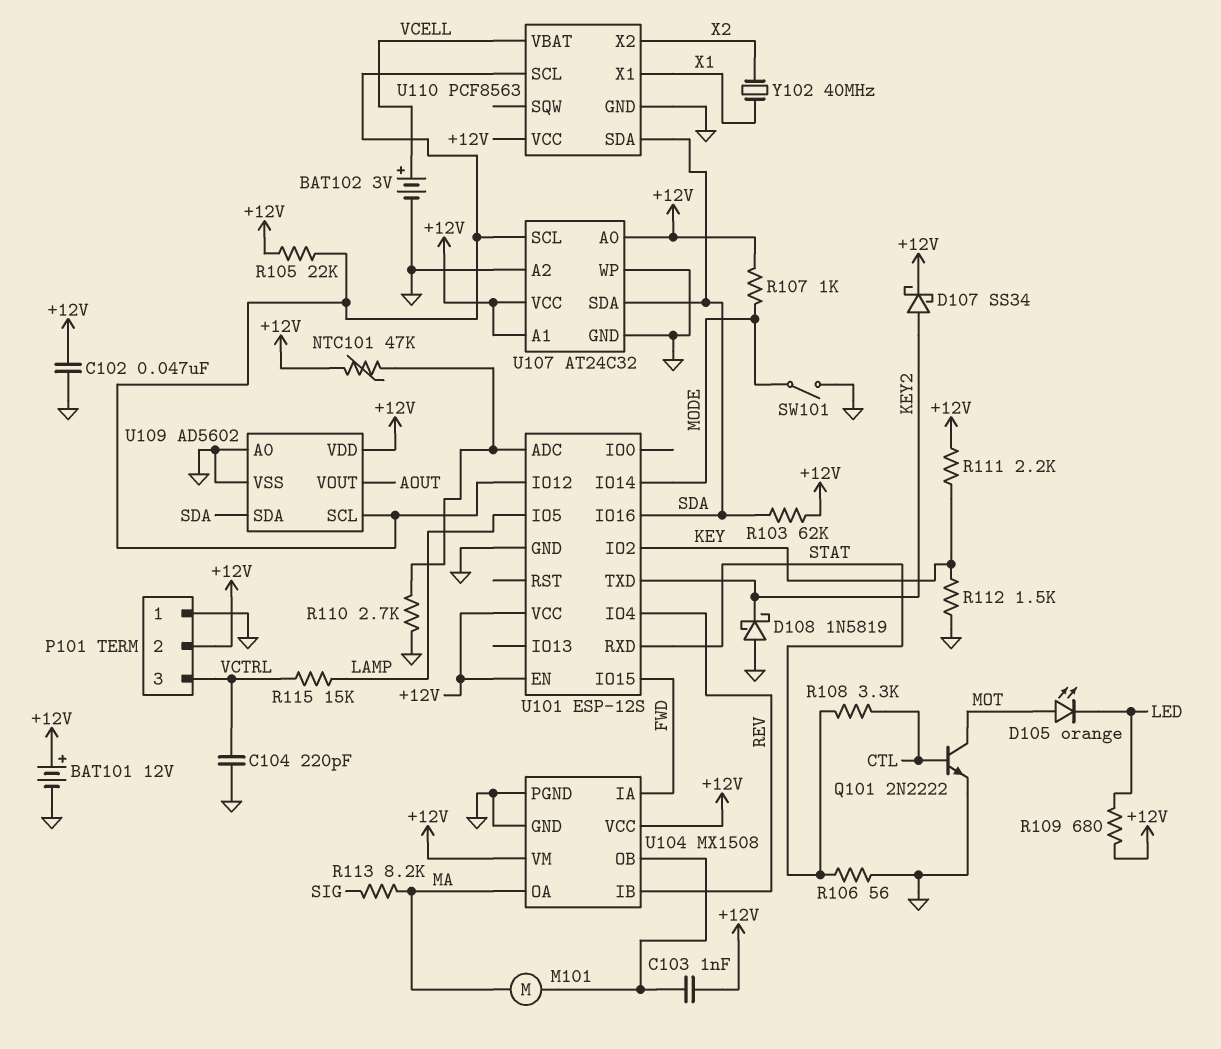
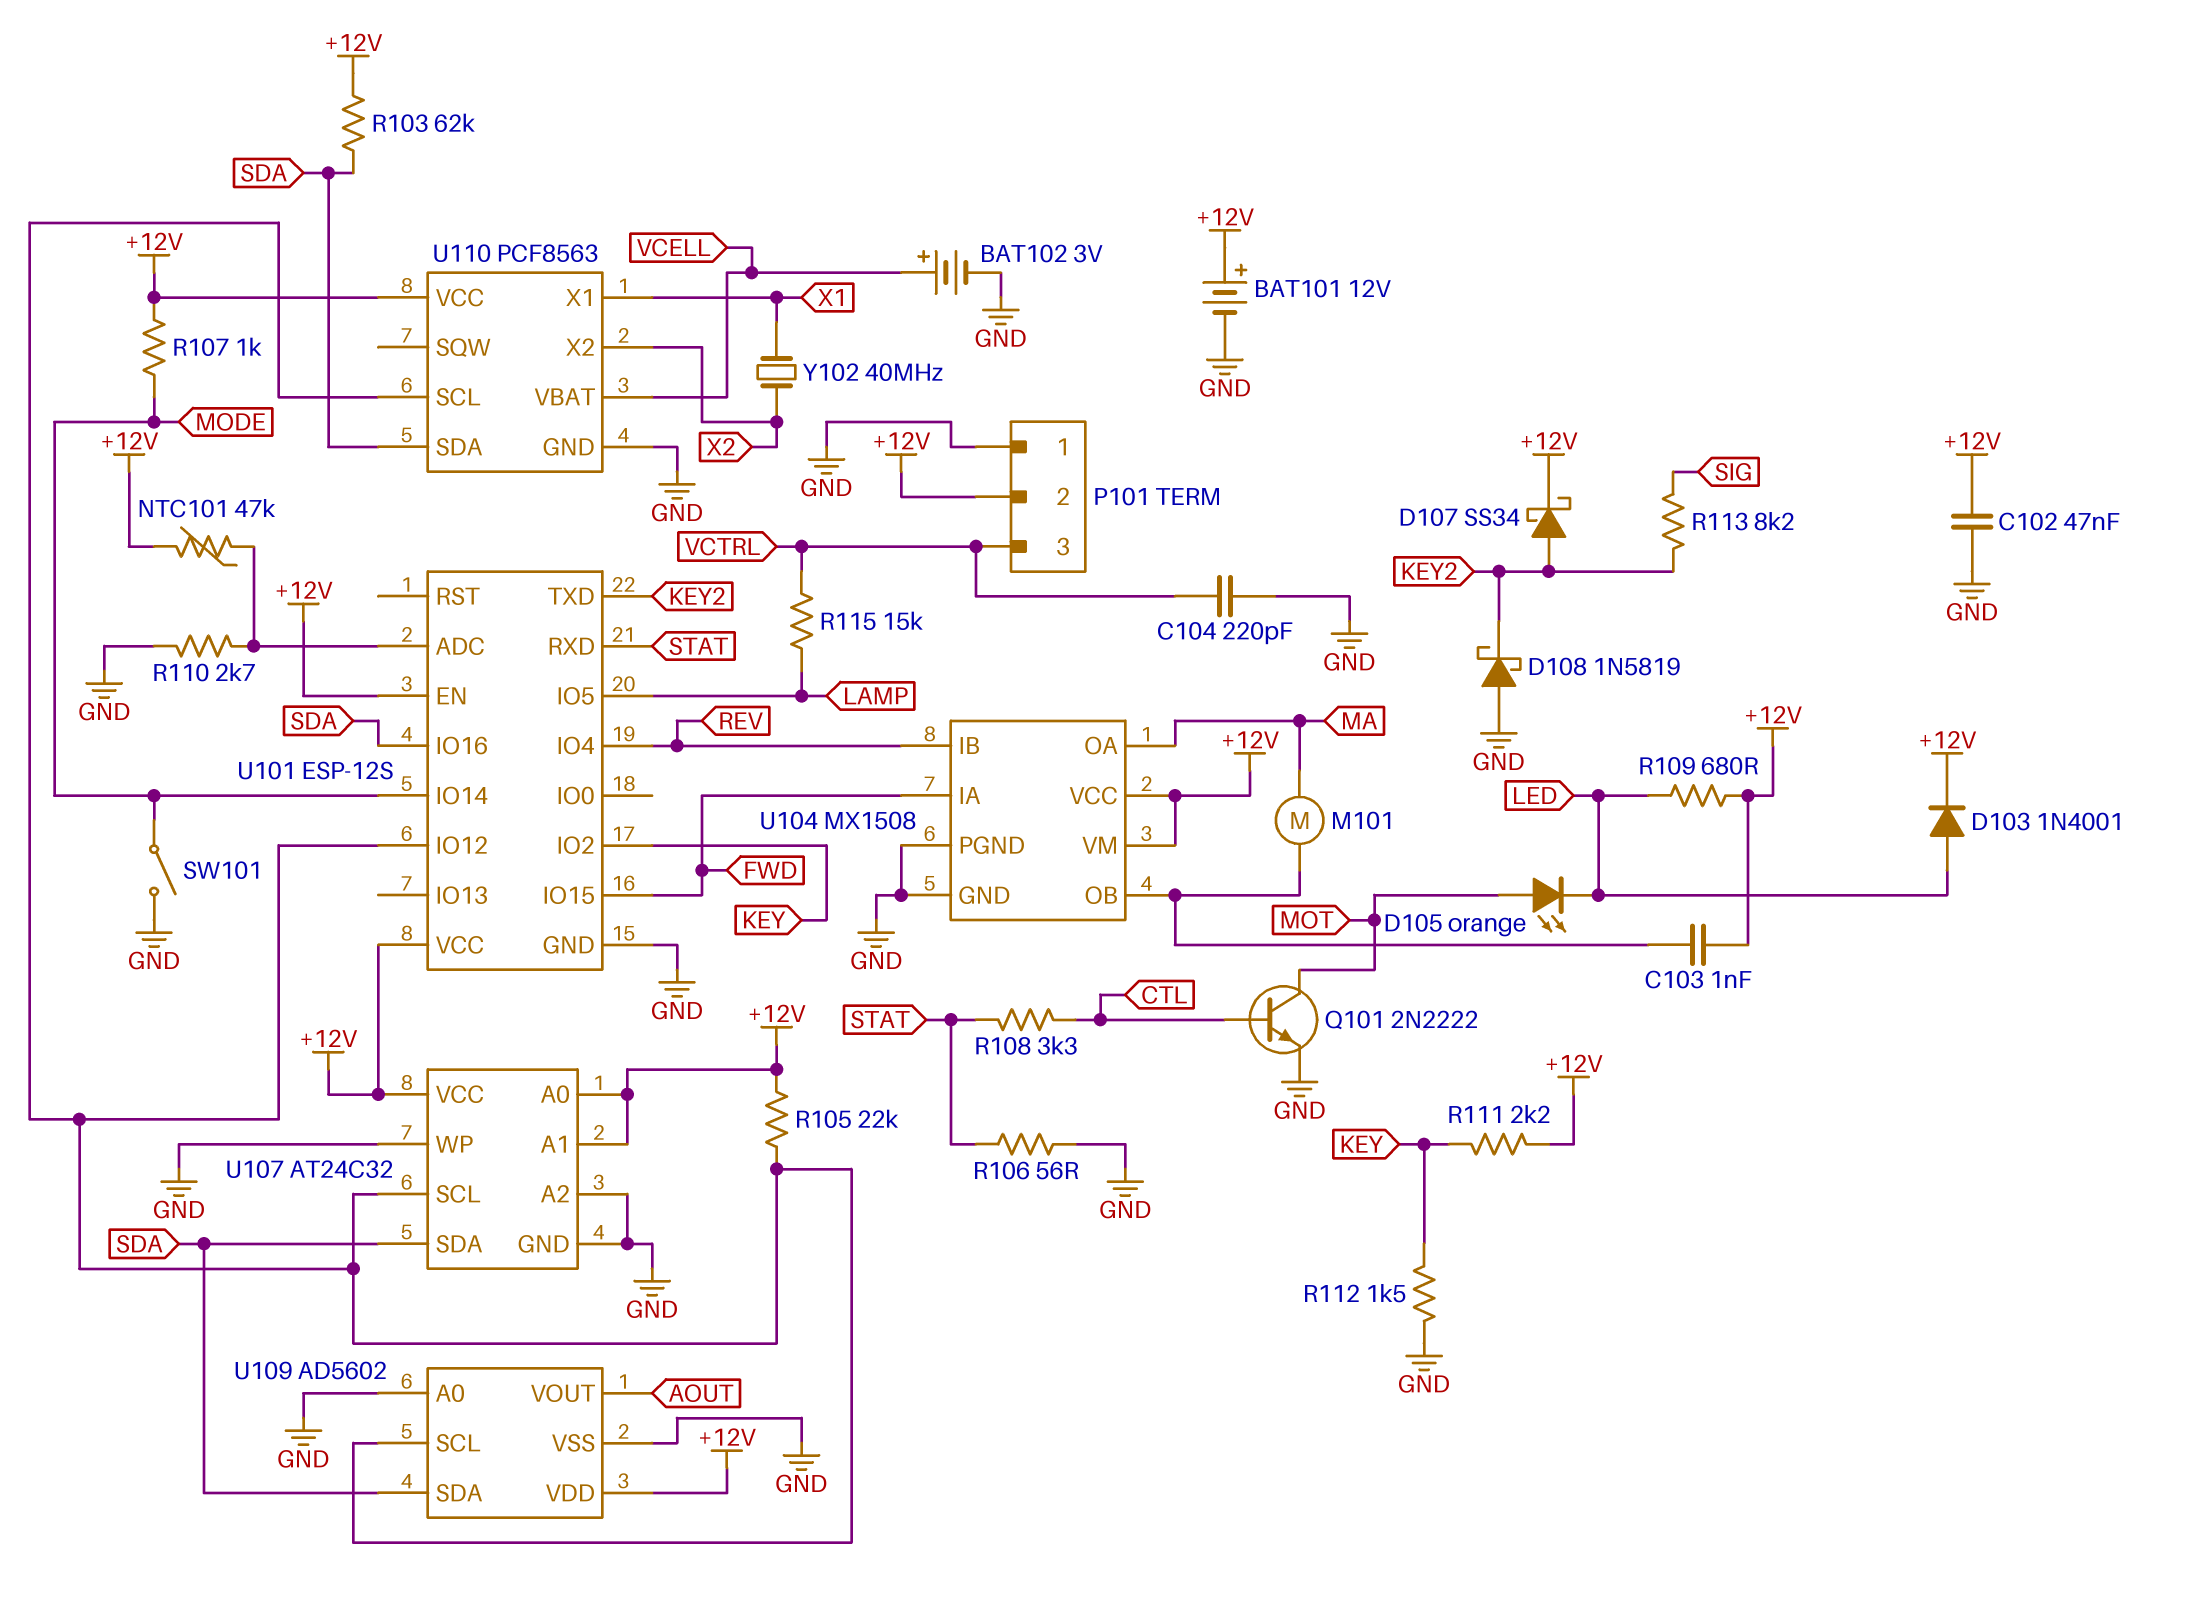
D103: none -> diode 1N4001 (A LED, K +12V)
R113: 8.2k (MA, SIG) -> 8.2k (KEY2, SIG)

